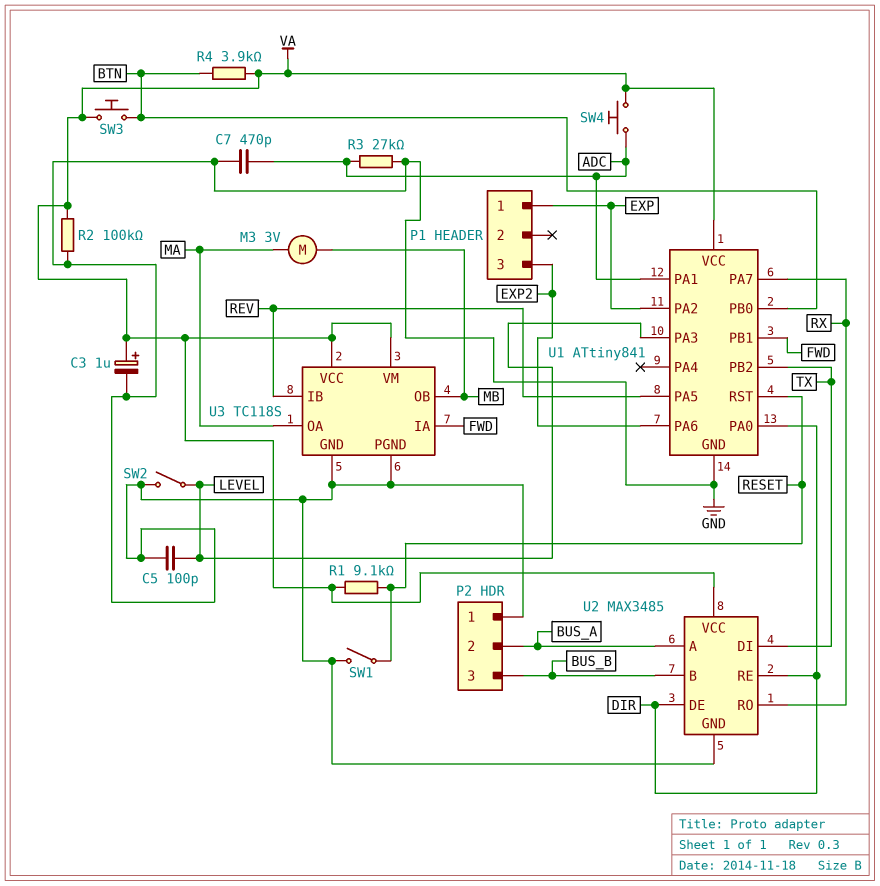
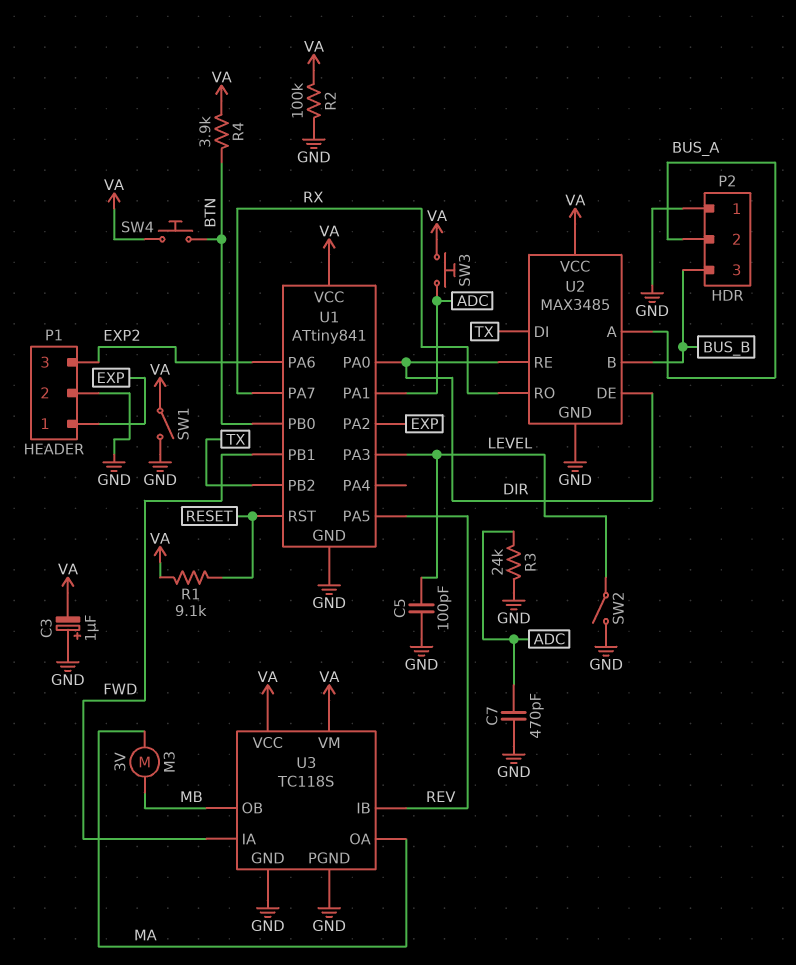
C3: 1uF (plus VA, minus GND) -> 1uF (plus GND, minus VA)
P1 pin 2: none -> GND
R3: 27k (ADC, GND) -> 24k (ADC, GND)
SW1: switch (GND, RESET) -> switch (GND, VA)
SW3: button (BTN, VA) -> button (ADC, VA)
SW4: button (ADC, VA) -> button (BTN, VA)

